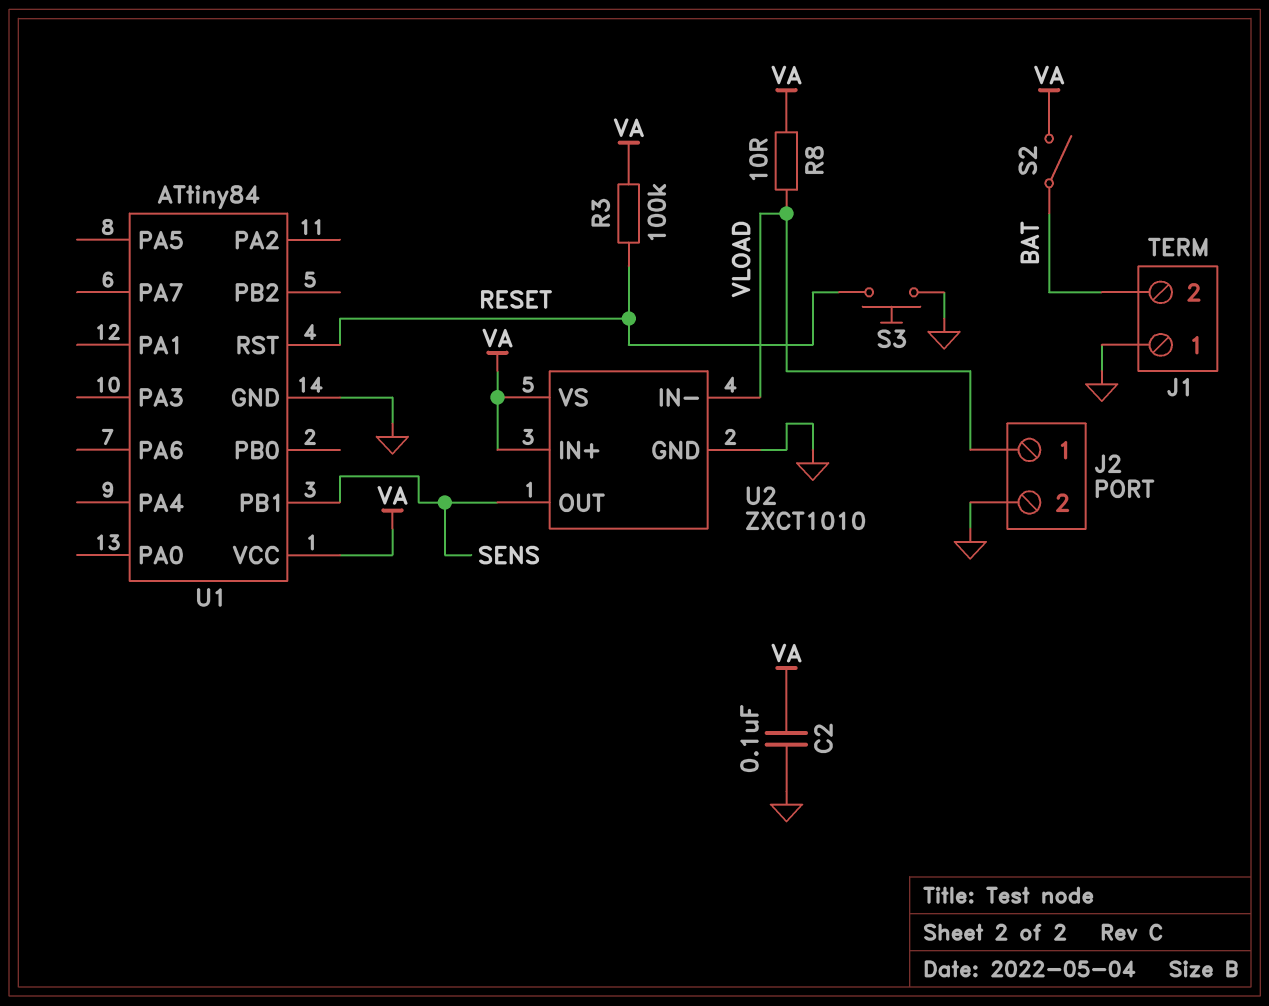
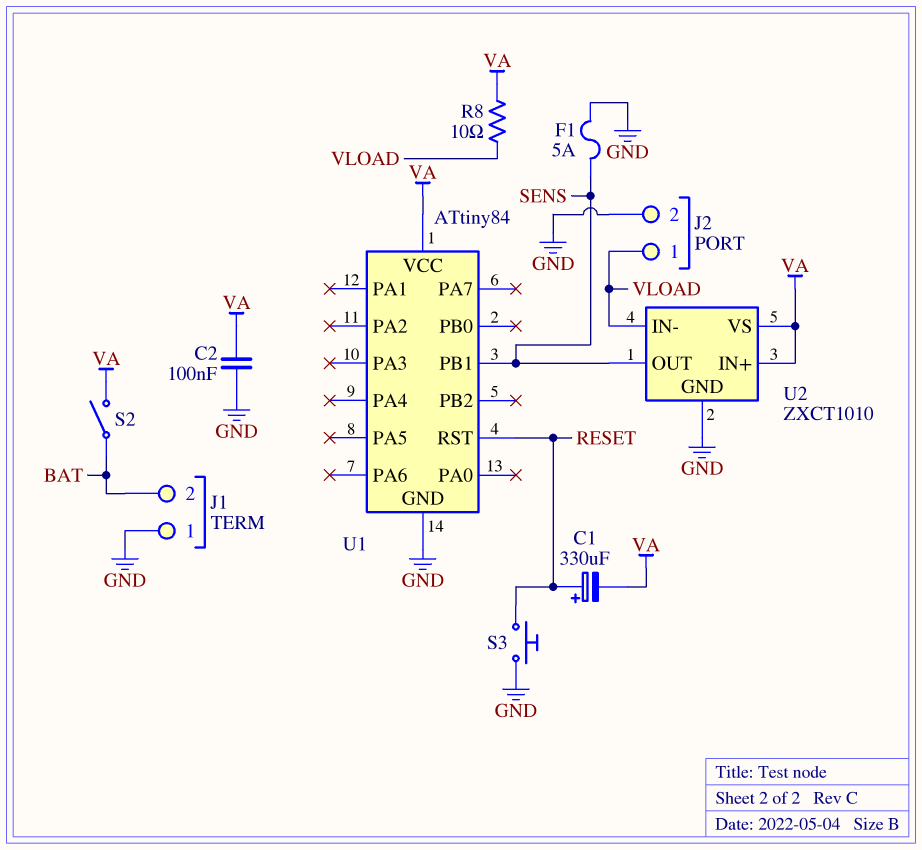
C1: none -> 330uF (plus RESET, minus VA)
F1: none -> 5A (GND, SENS)
R3: 100k (RESET, VA) -> none

